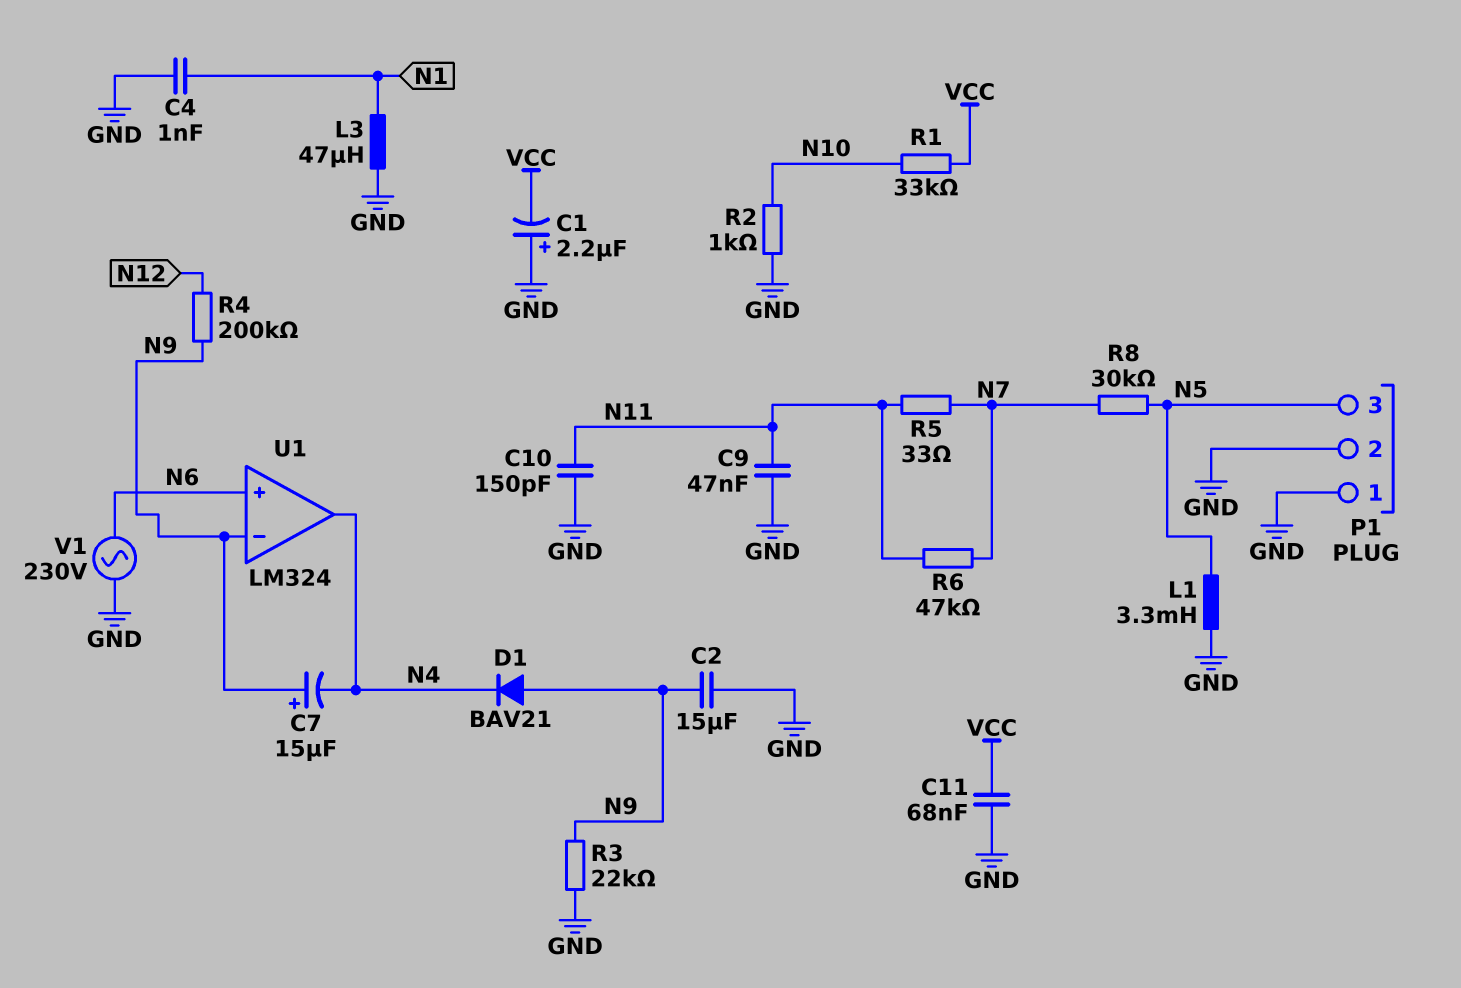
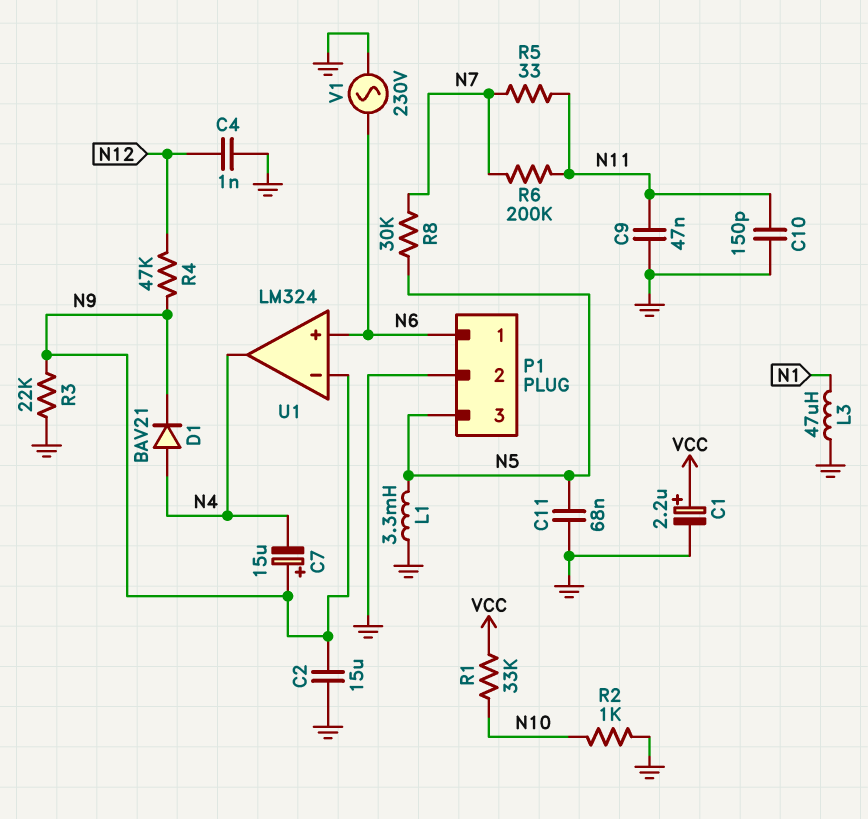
C1: 2.2uF (plus GND, minus VCC) -> 2.2uF (plus VCC, minus GND)
C4: 1nF (GND, N1) -> 1nF (GND, N12)
C11: 68nF (GND, VCC) -> 68nF (GND, N5)
D1: diode BAV21 (A N9, K N4) -> diode BAV21 (A N4, K N9)
P1 pin 1: GND -> N6
R4: 200k (N9, N12) -> 47k (N9, N12)
R6: 47k (N7, N11) -> 200k (N7, N11)

